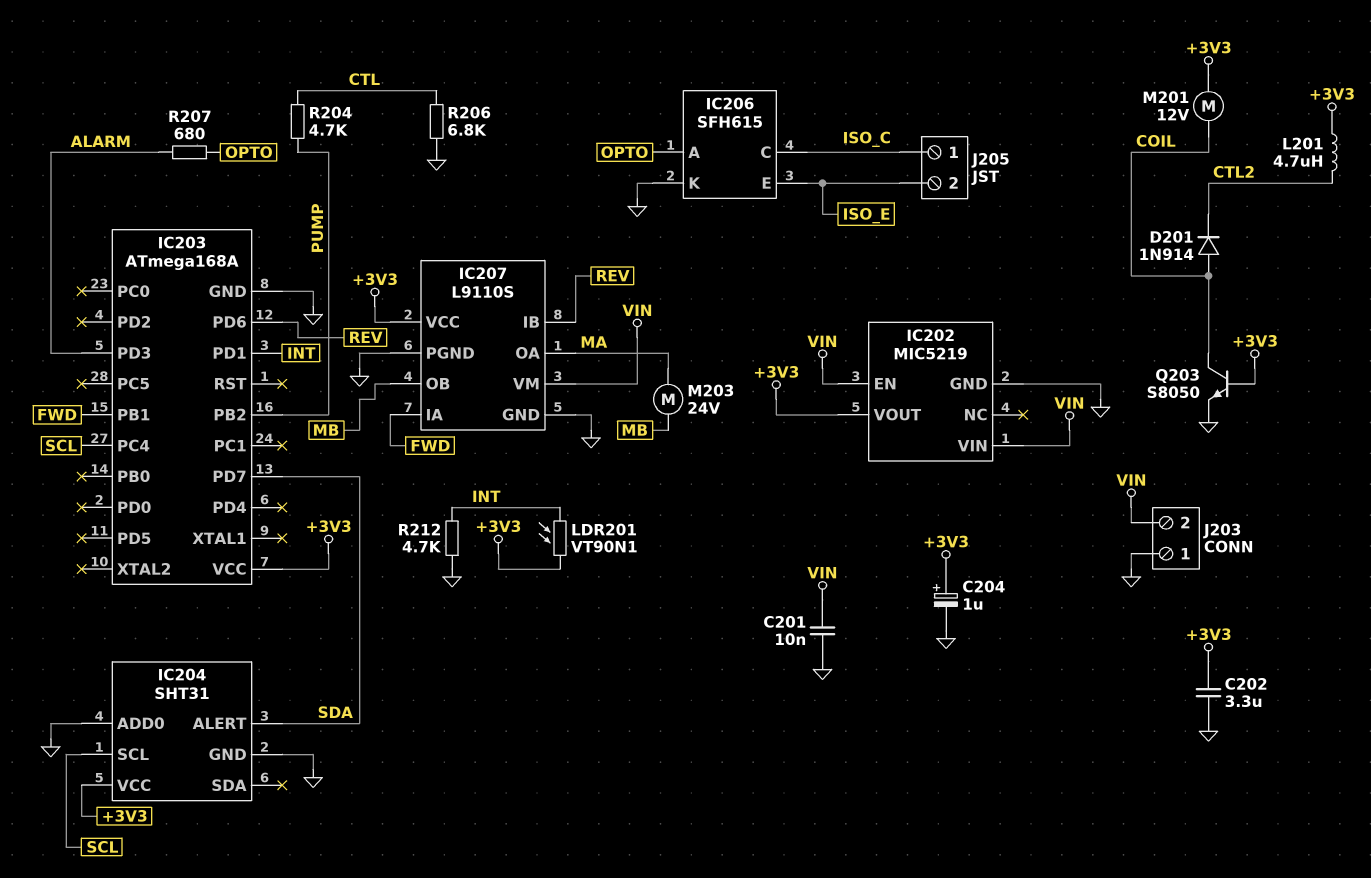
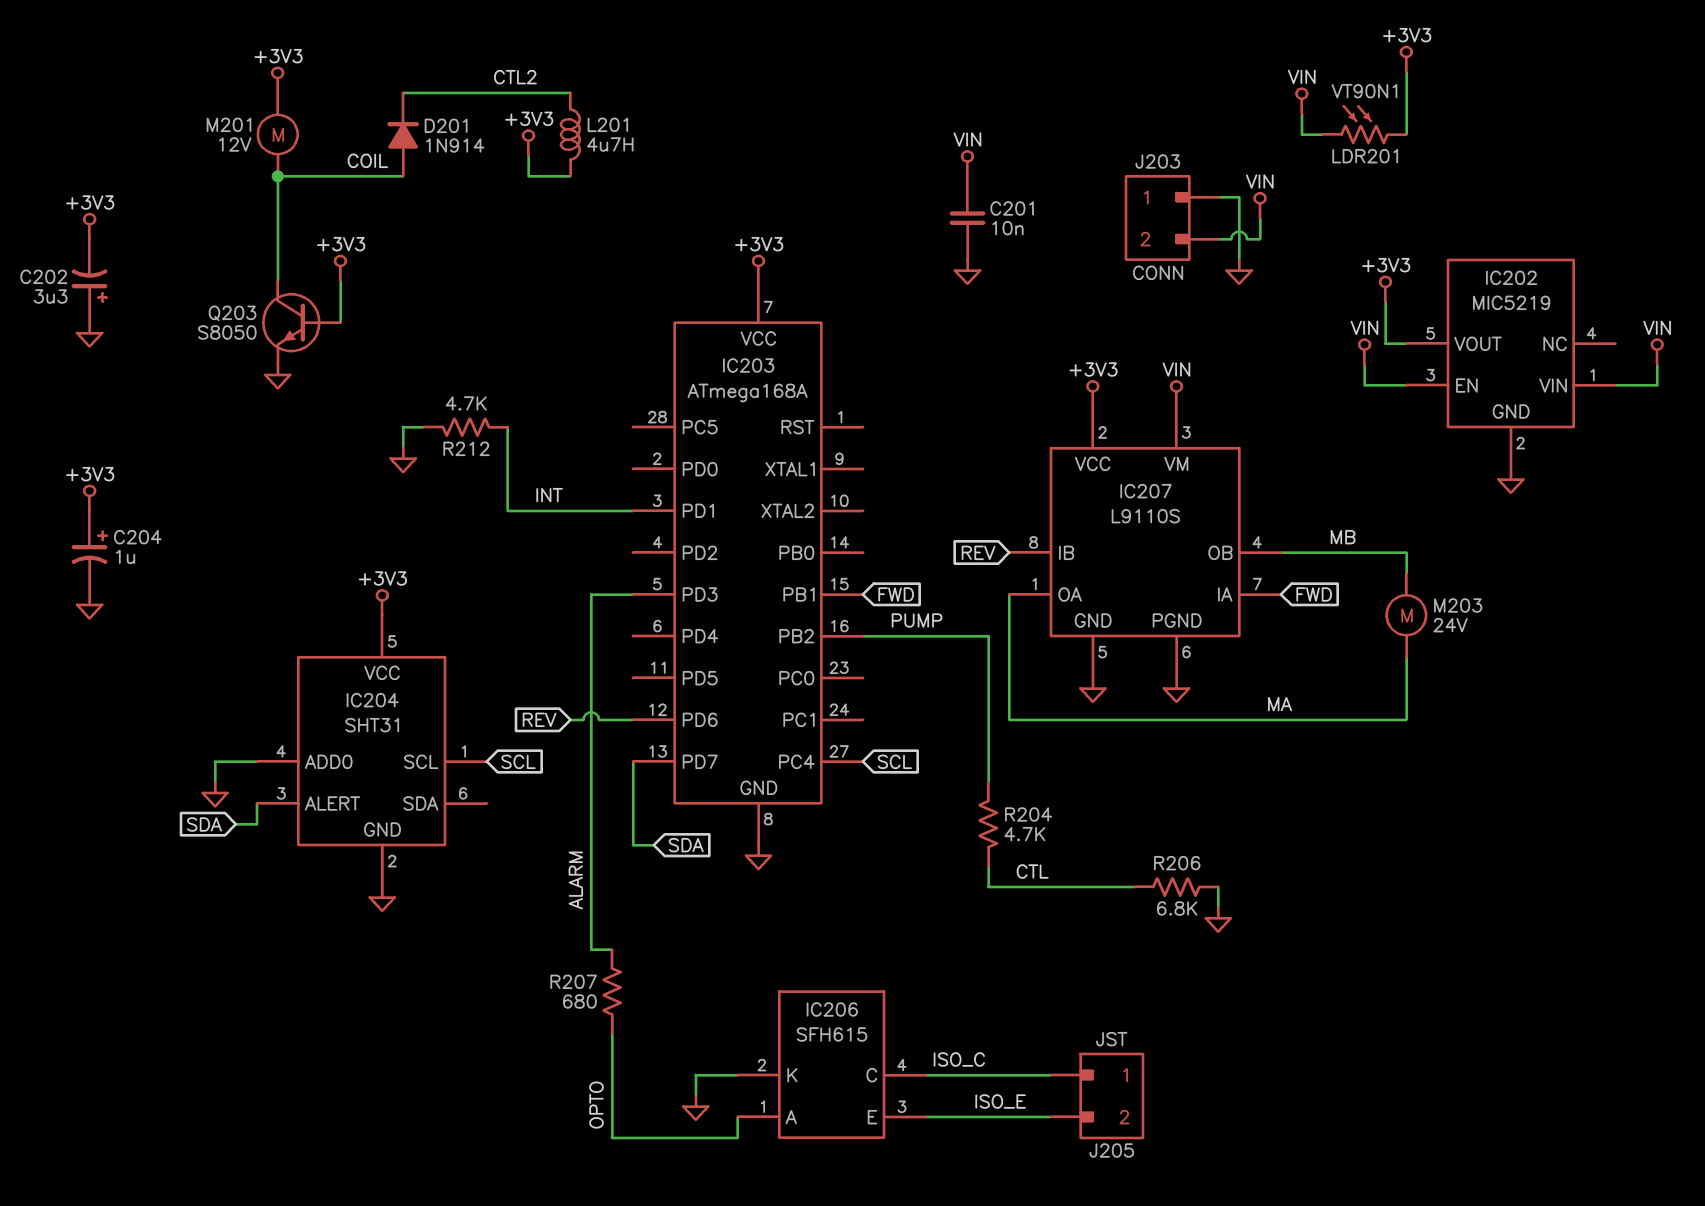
C202: 3.3uF (+3V3, GND) -> 3.3uF (plus GND, minus +3V3)
LDR201: VT90N1 (+3V3, INT) -> VT90N1 (+3V3, VIN)

